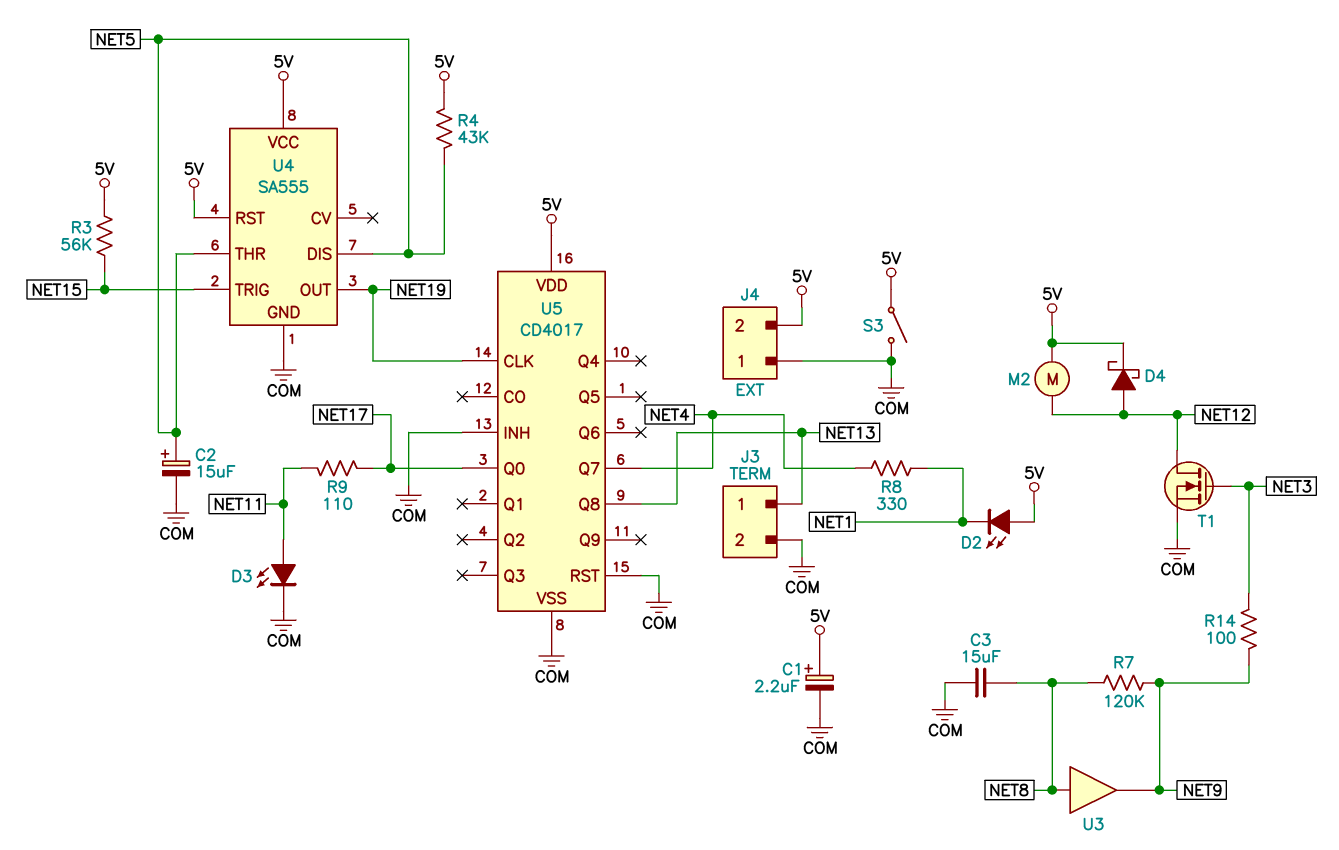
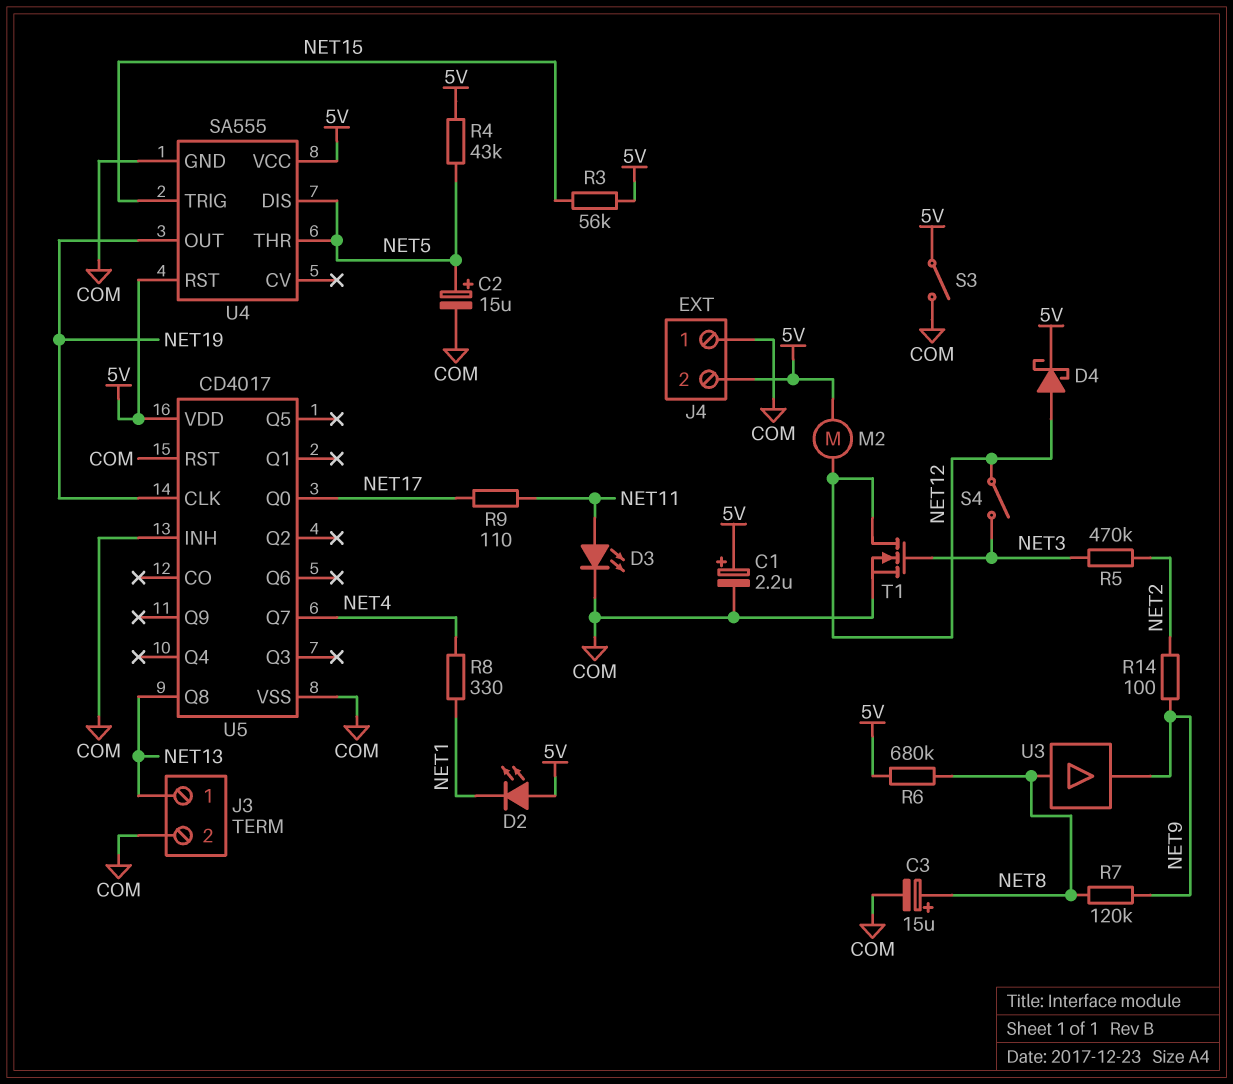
C3: 15uF (COM, NET8) -> 15uF (plus NET8, minus COM)
R5: none -> 470k (NET2, NET3)
R6: none -> 680k (5V, NET8)
R14: 100 (NET3, NET9) -> 100 (NET2, NET9)
S4: none -> switch (NET3, NET12)

